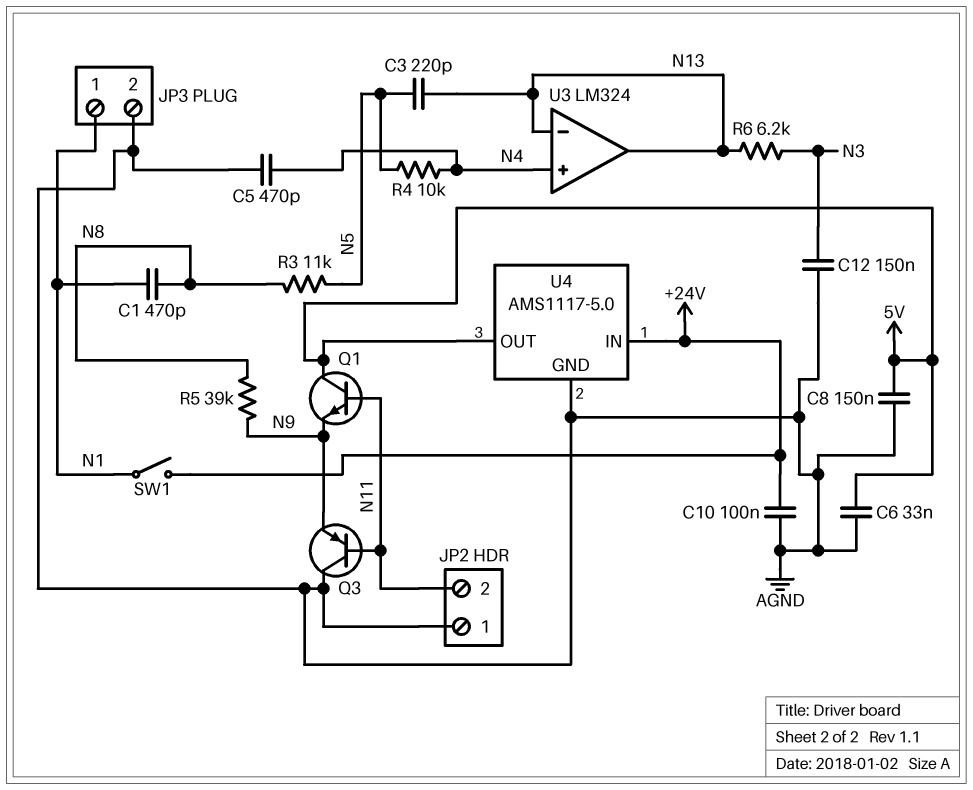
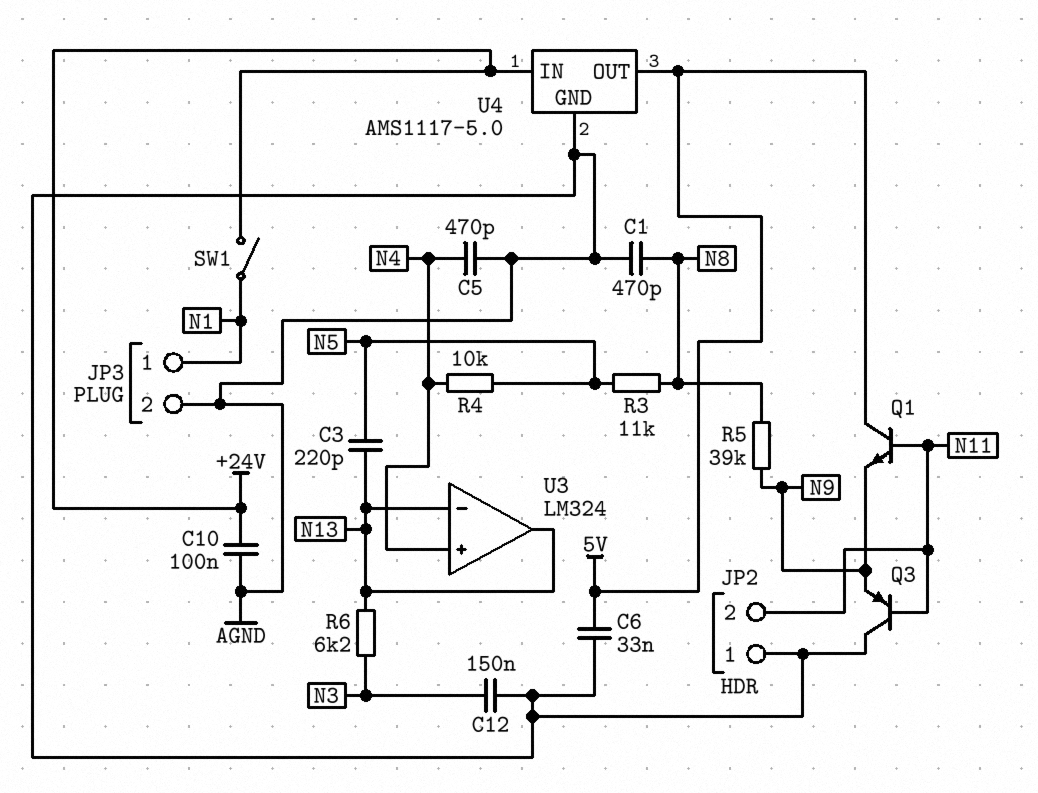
C1: 470pF (N1, N8) -> 470pF (AGND, N8)
C8: 150nF (5V, AGND) -> none

